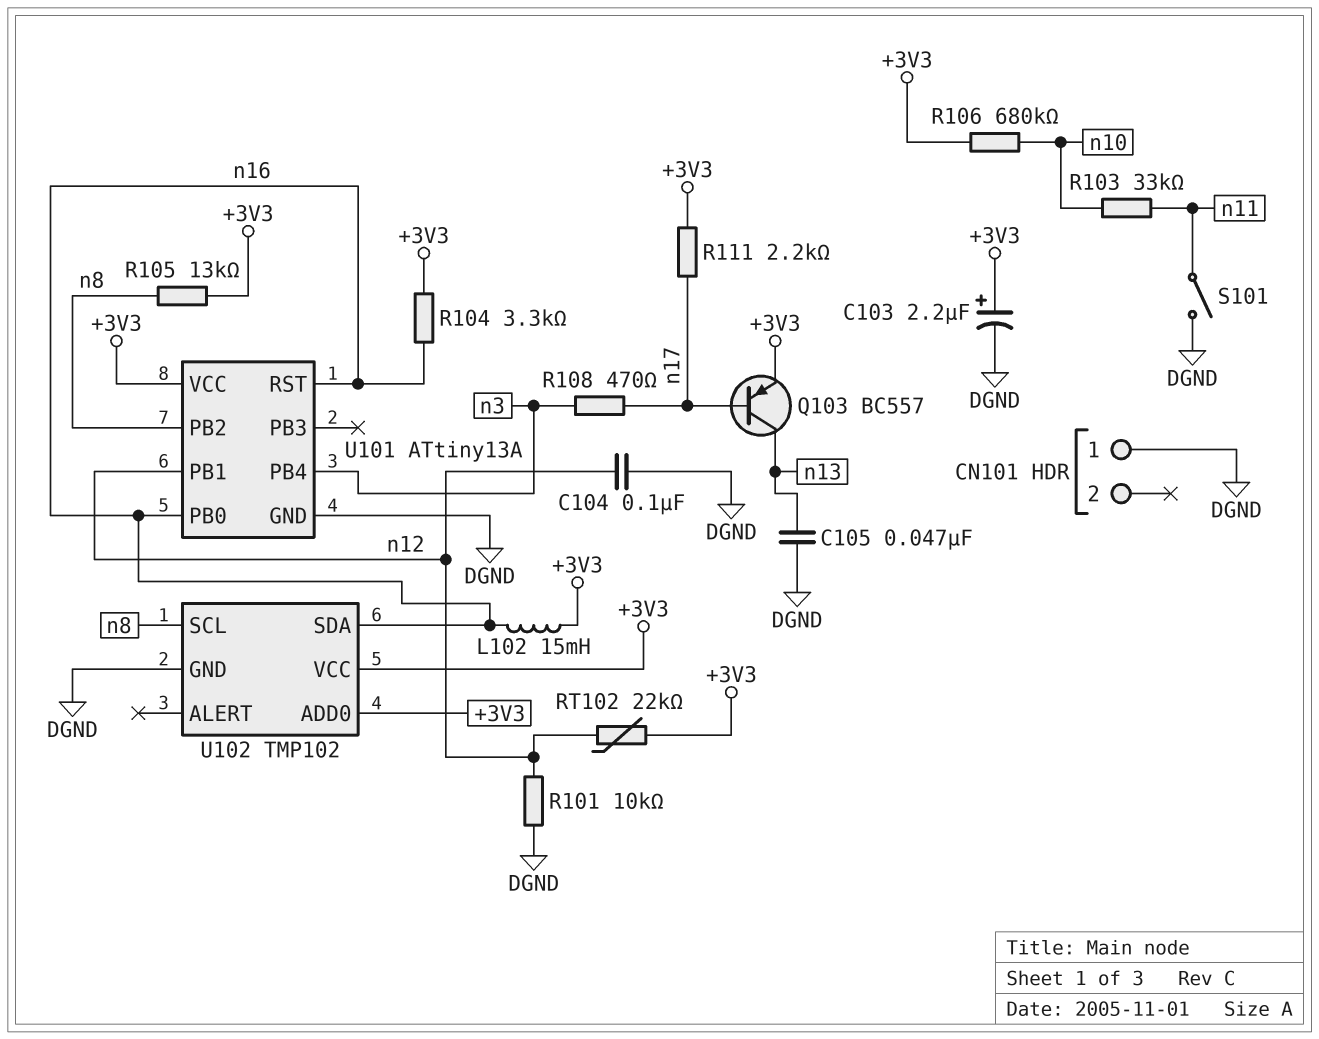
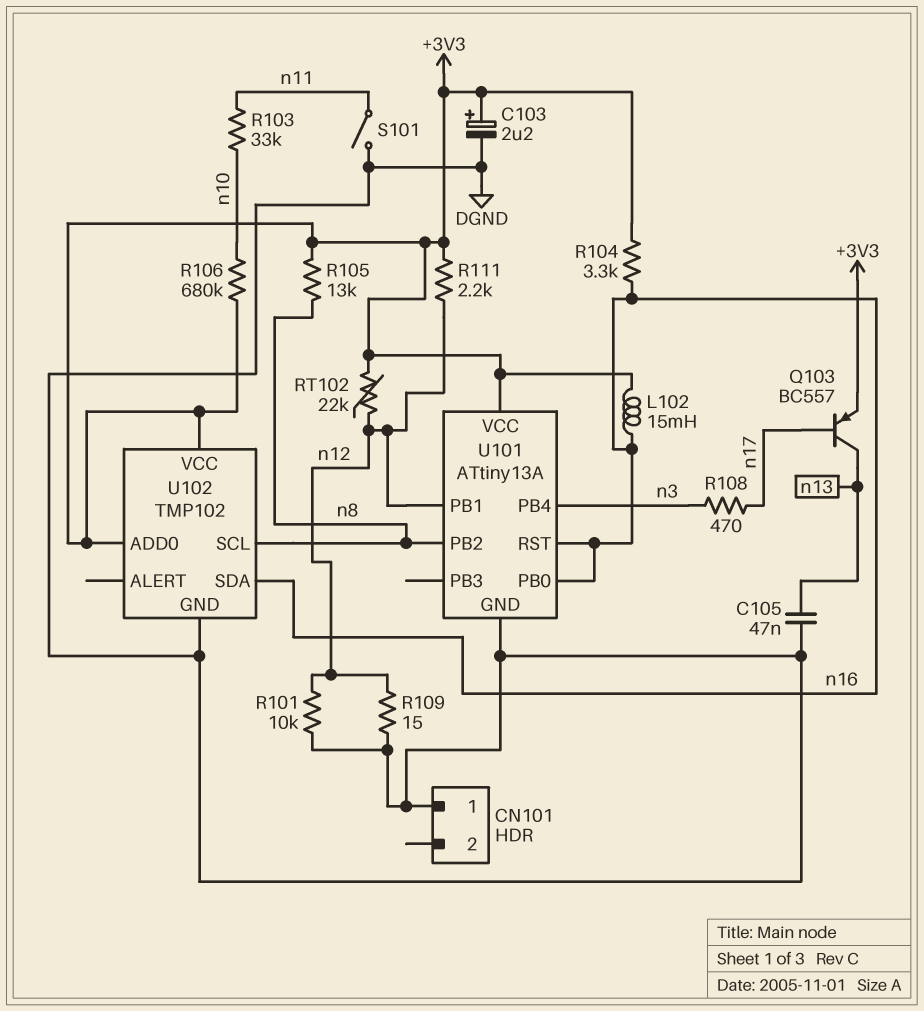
C104: 100nF (DGND, n12) -> none
R109: none -> 15 (DGND, n12)
R111: 2.2k (+3V3, n17) -> 2.2k (+3V3, n12)

